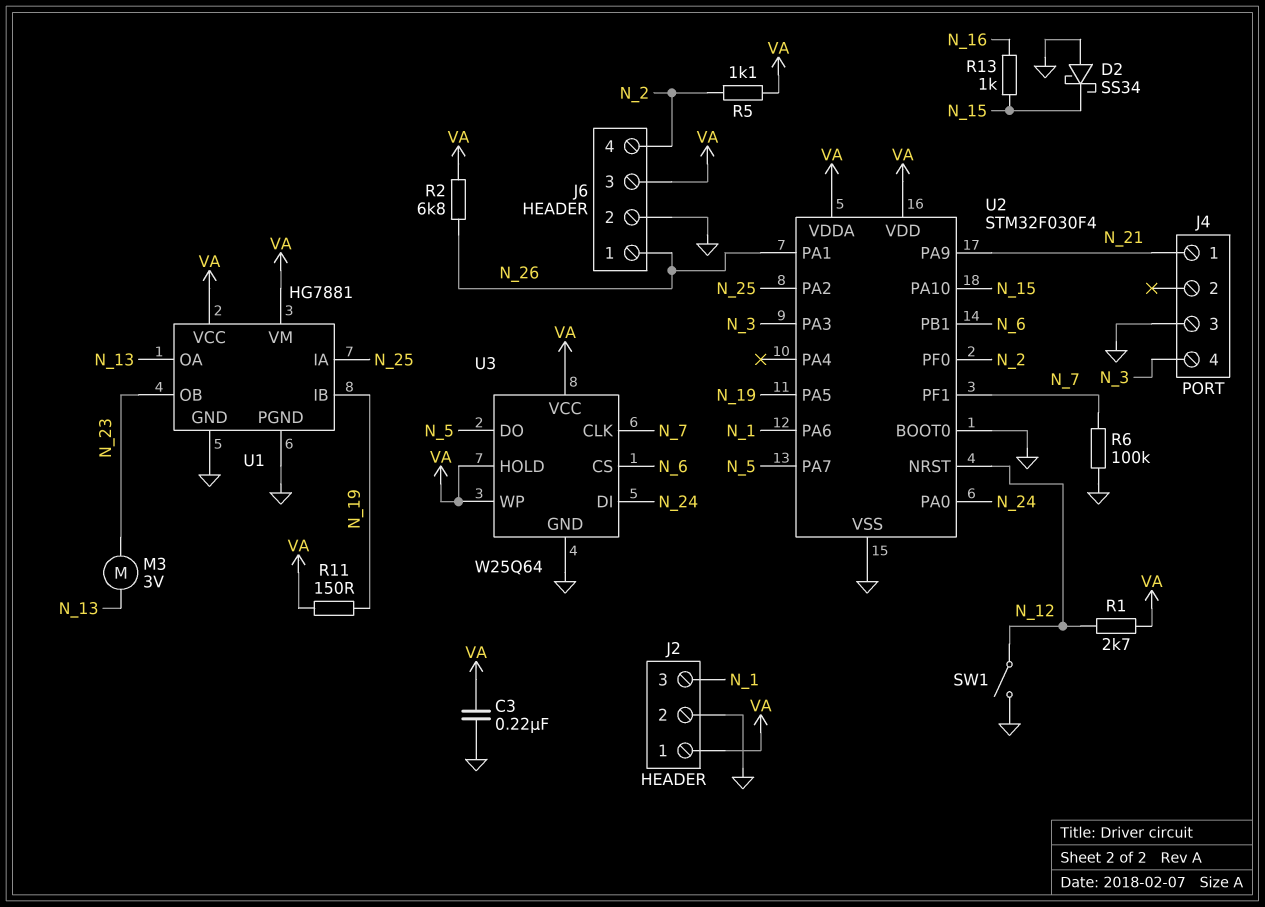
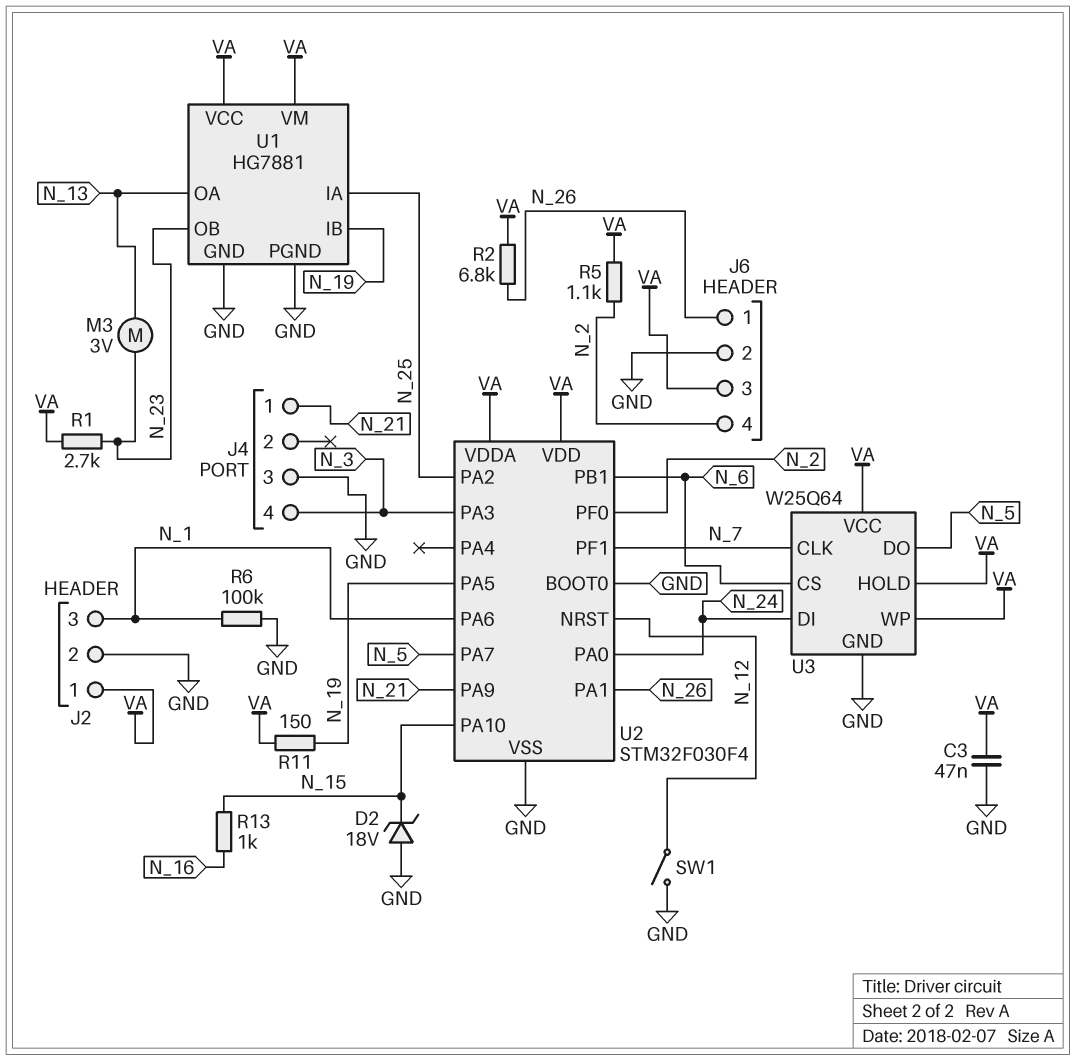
C3: 220nF (GND, VA) -> 47nF (GND, VA)
D2: schottky SS34 (A GND, K N_15) -> zener 18V (A GND, K N_15)
R1: 2.7k (N_12, VA) -> 2.7k (N_23, VA)
R6: 100k (GND, N_7) -> 100k (GND, N_1)

